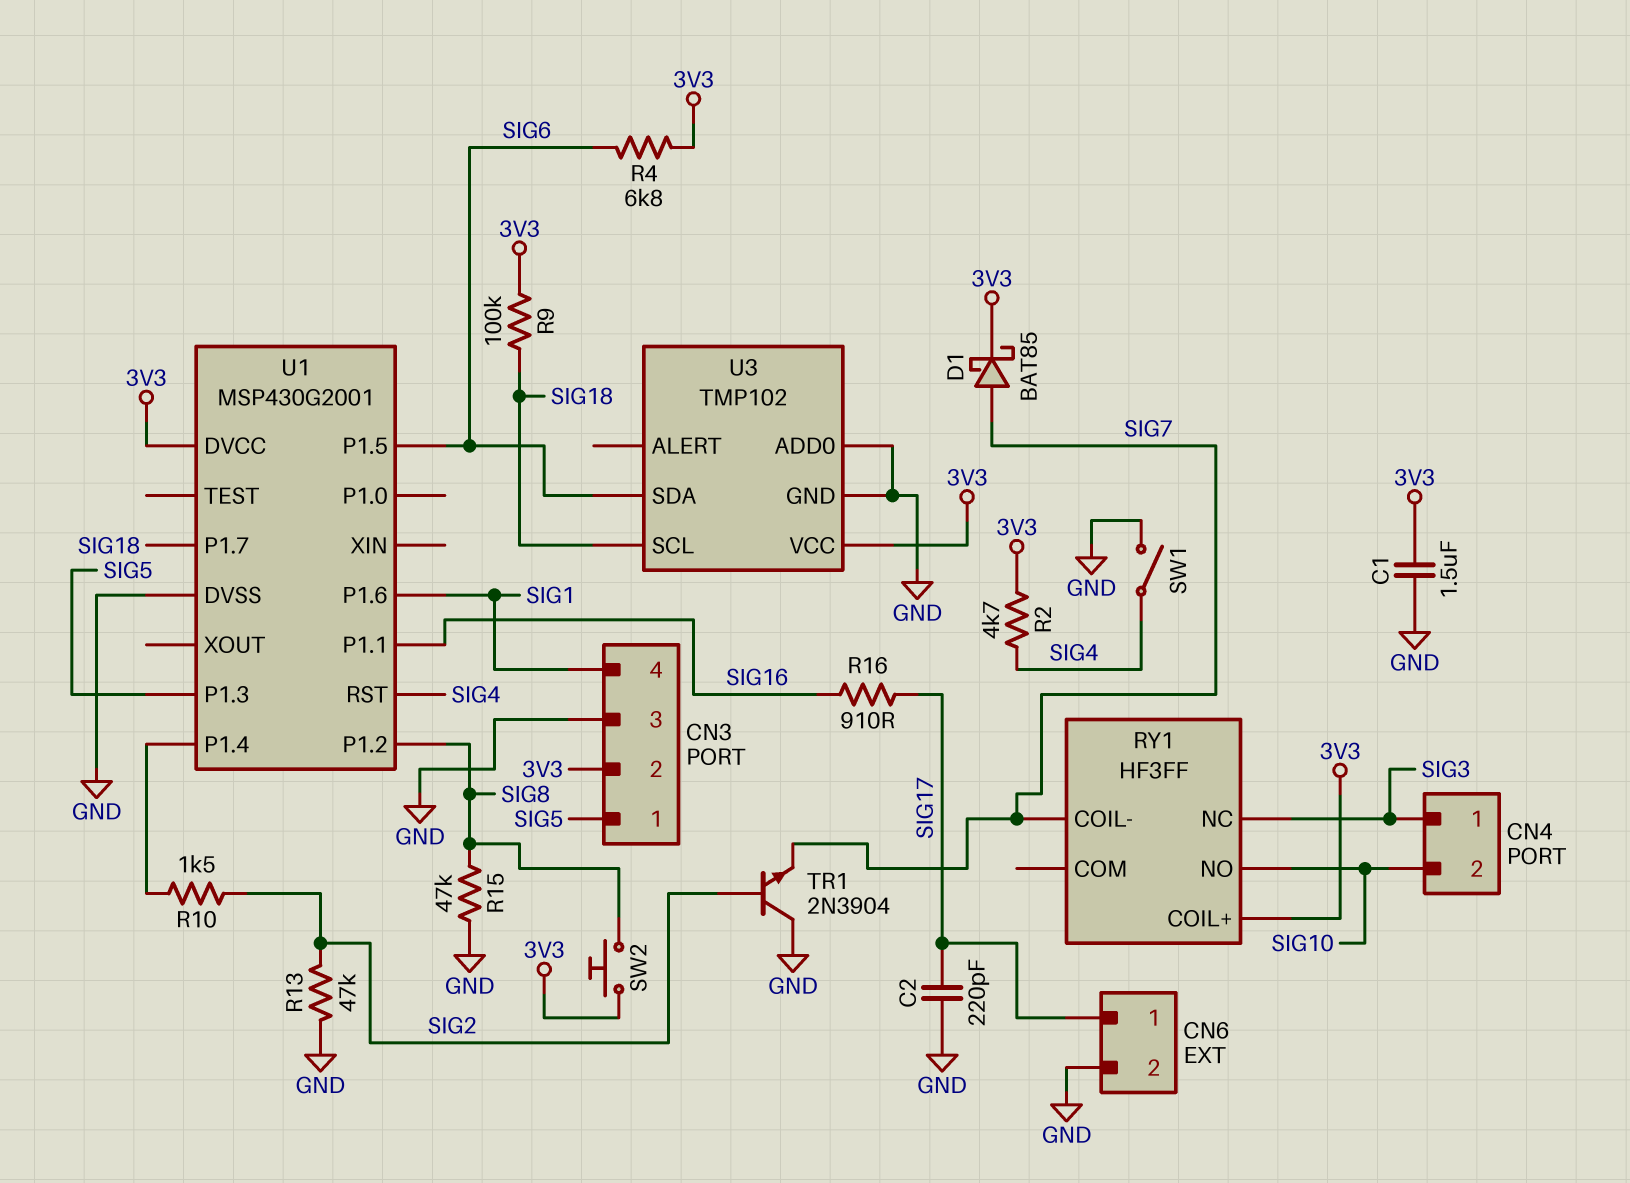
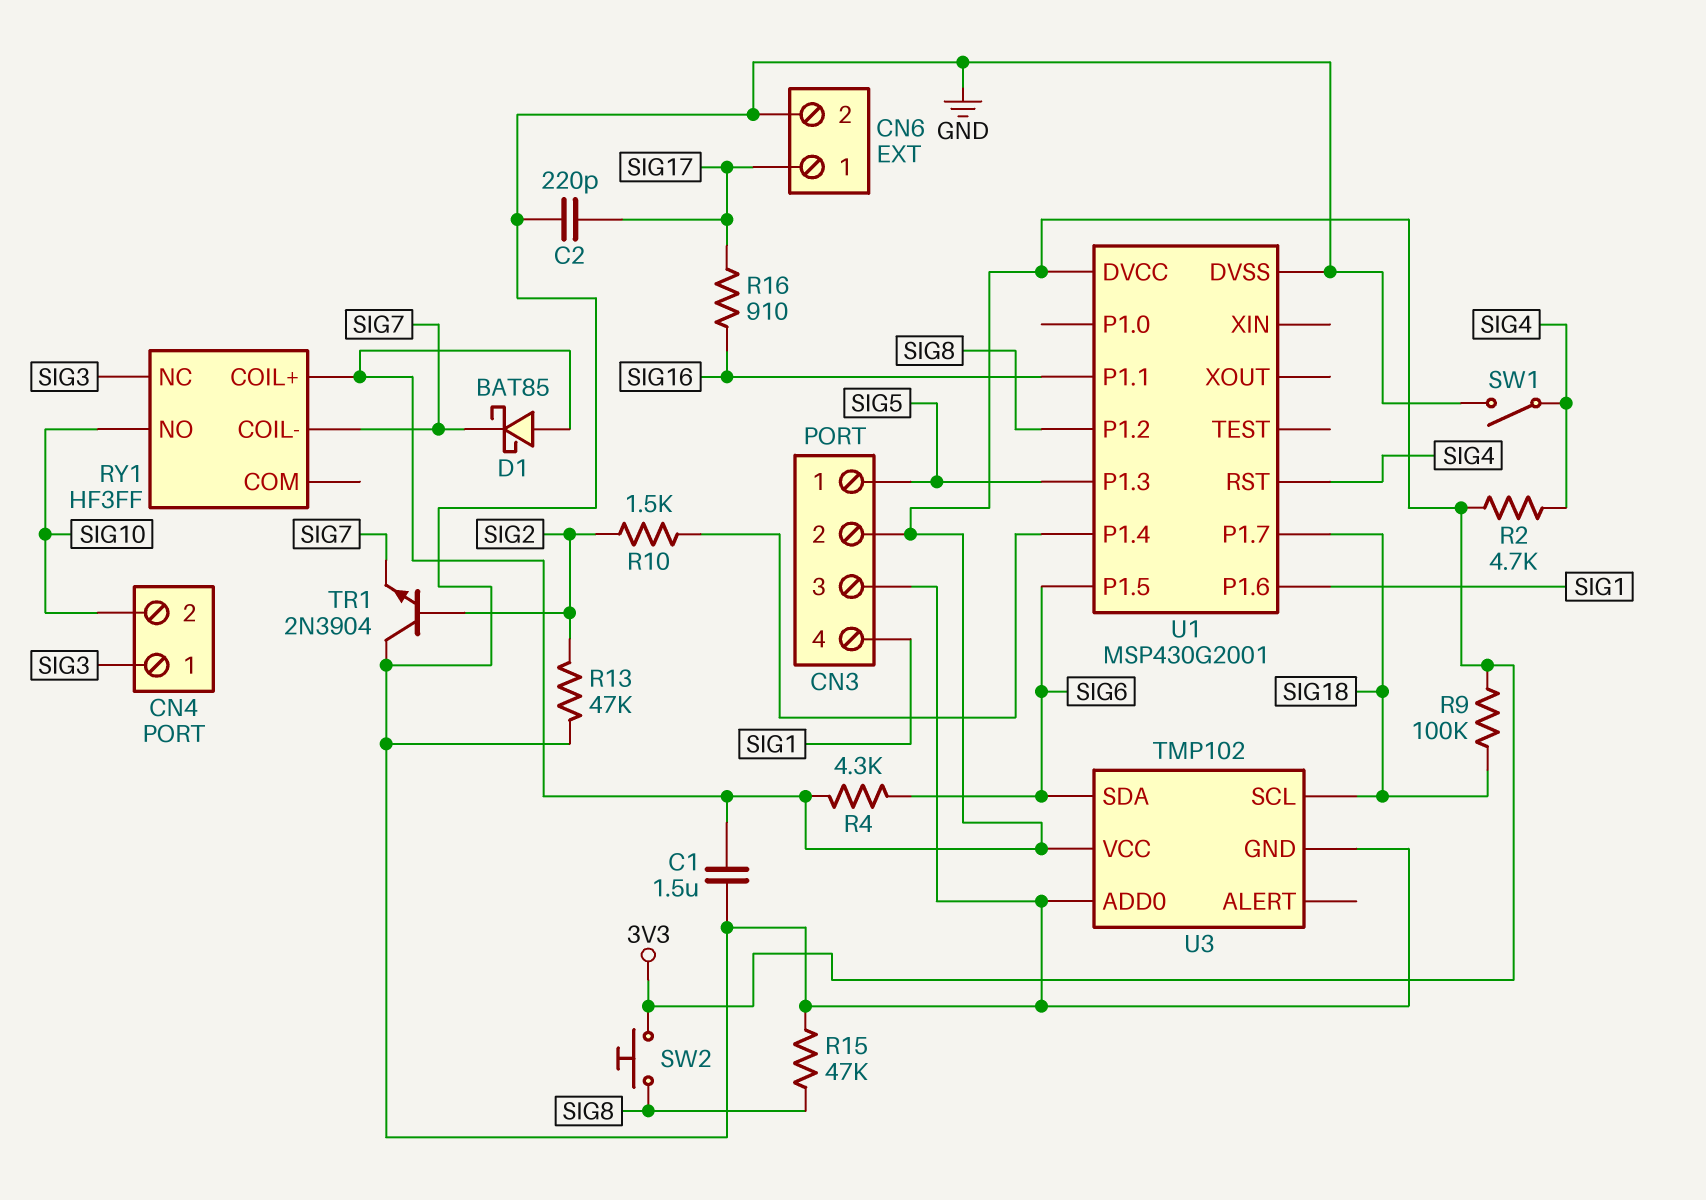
D1: schottky BAT85 (A SIG7, K 3V3) -> schottky BAT85 (A 3V3, K SIG7)
R4: 6.8k (3V3, SIG6) -> 4.3k (3V3, SIG6)

